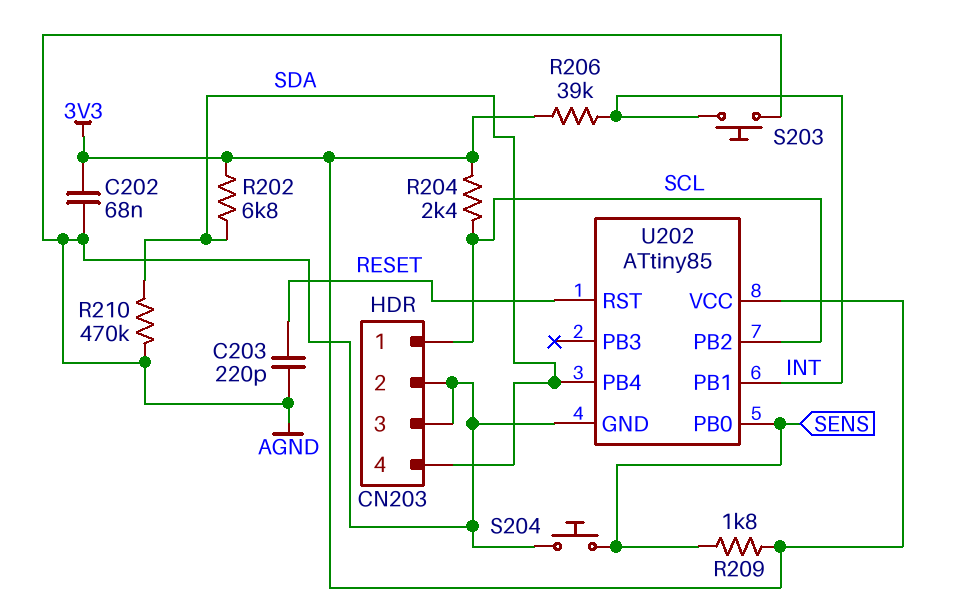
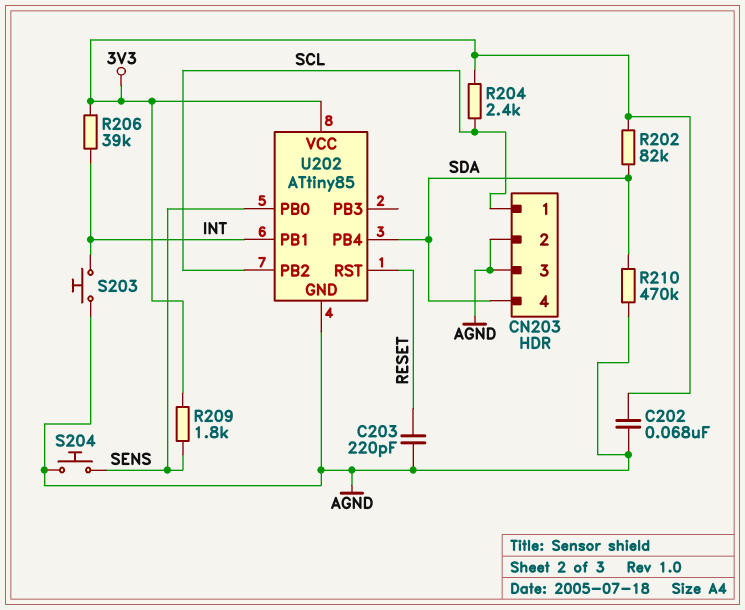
R202: 6.8k (3V3, SDA) -> 82k (3V3, SDA)

